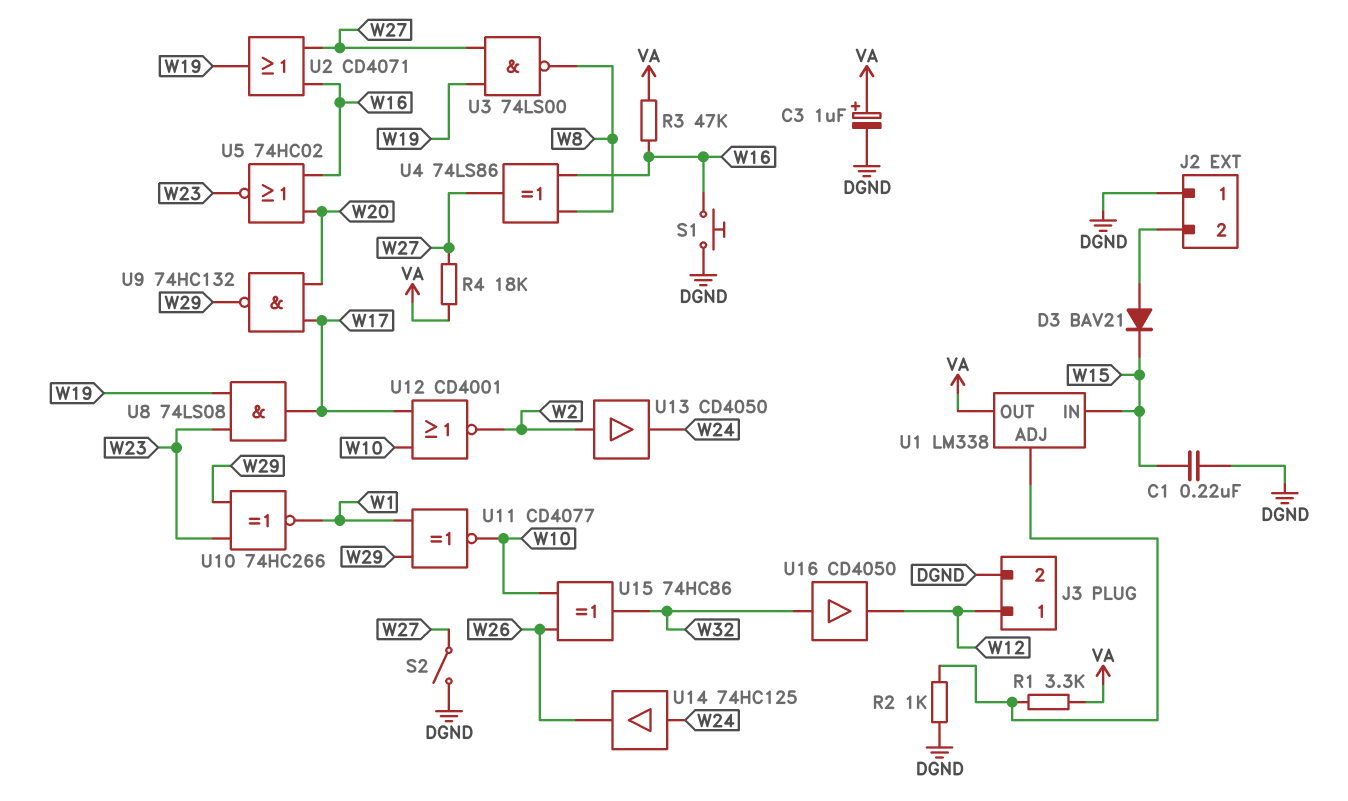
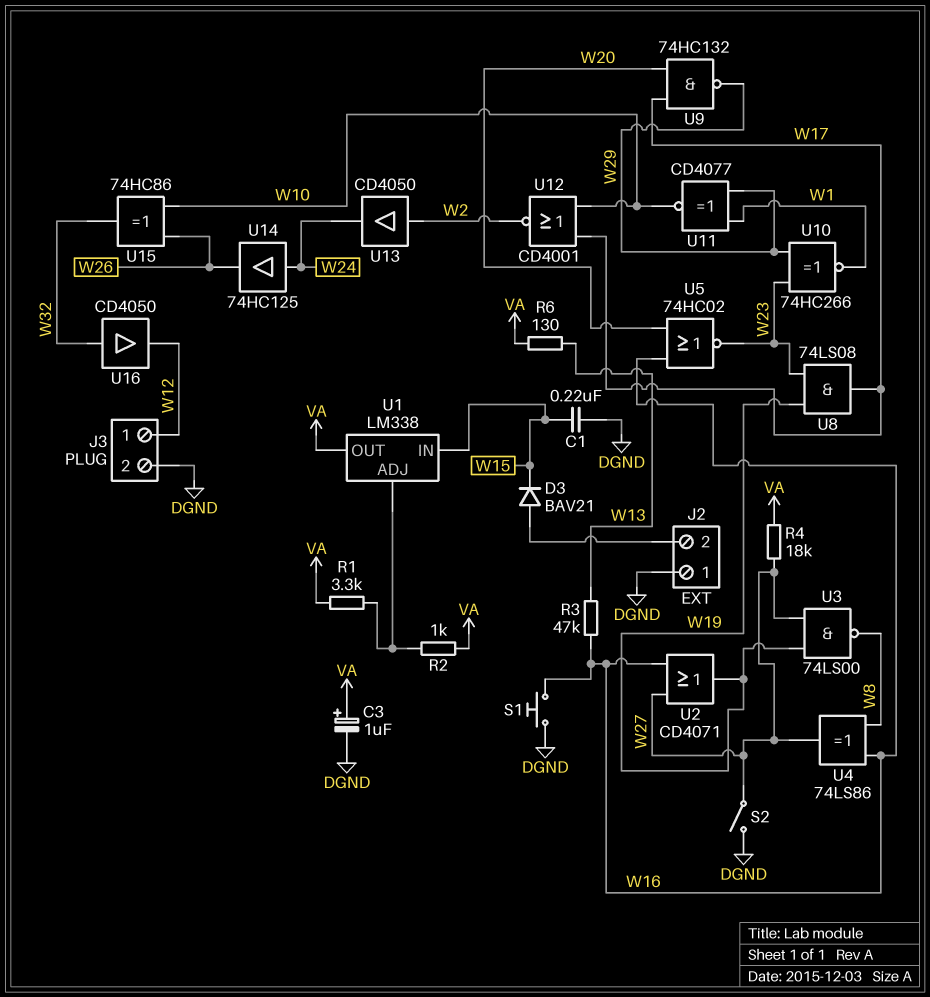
R2: 1k (DGND, U1/ADJ) -> 1k (U1/ADJ, VA)
R3: 47k (VA, W16) -> 47k (W13, W16)
R6: none -> 130 (VA, W13)

